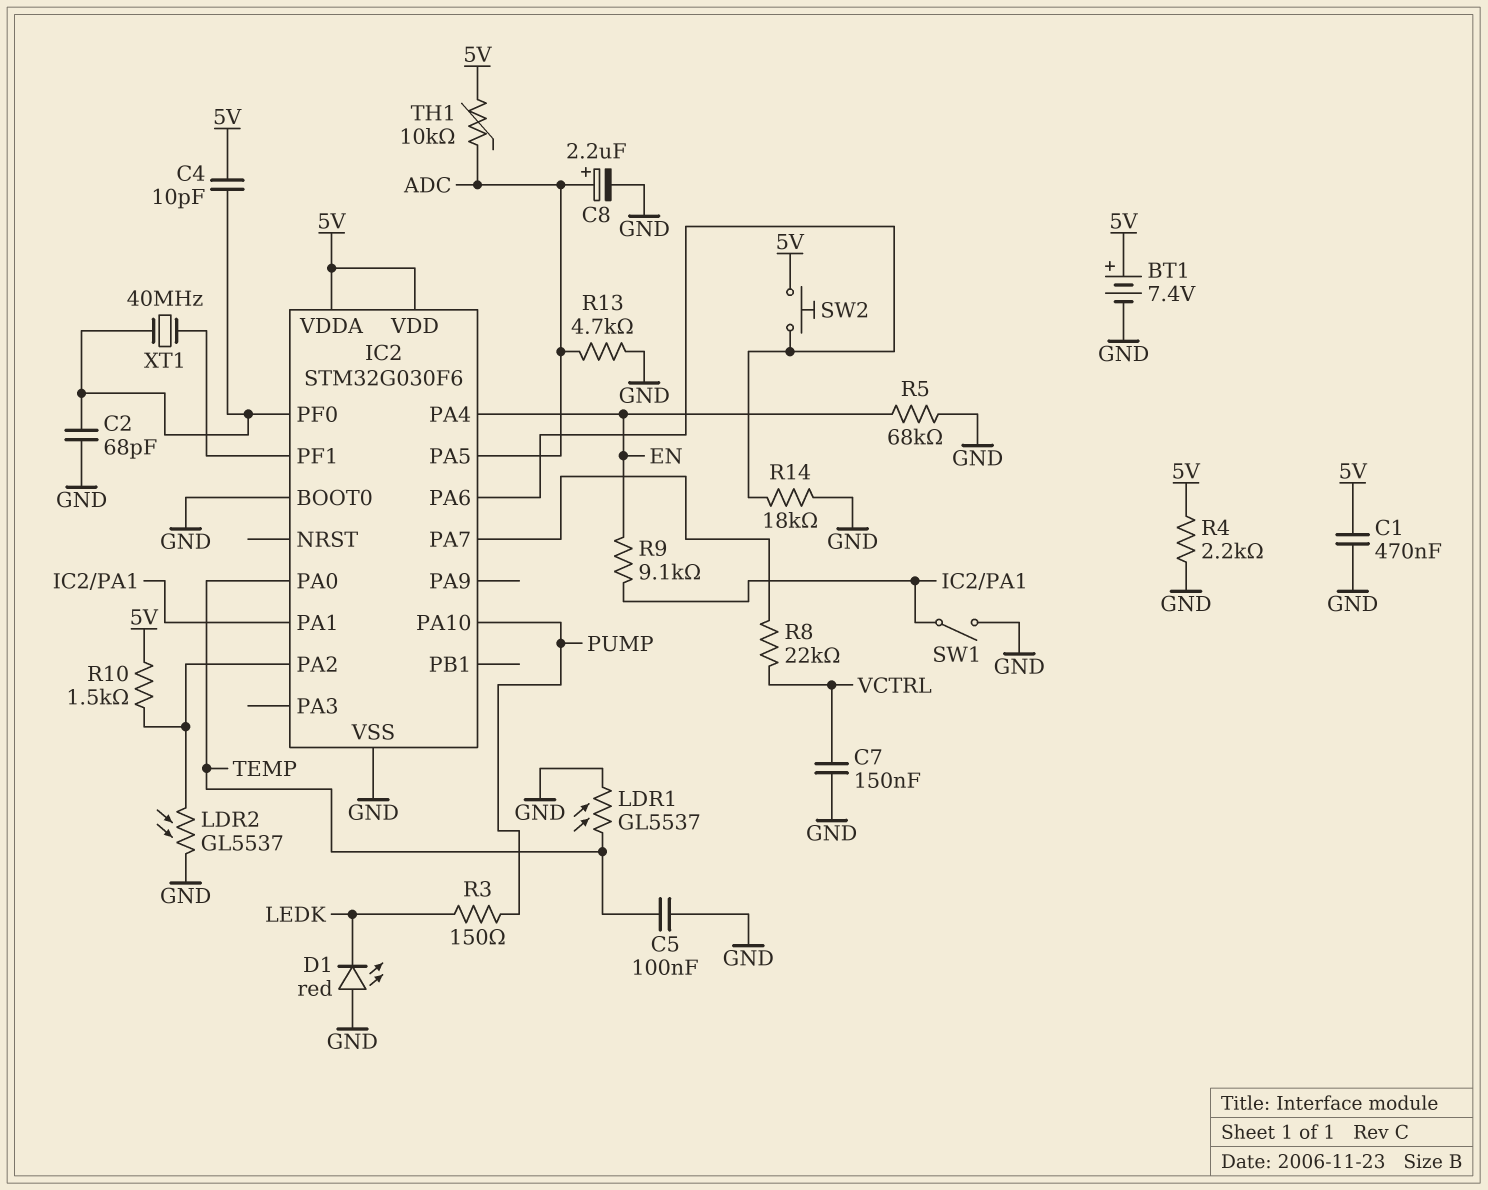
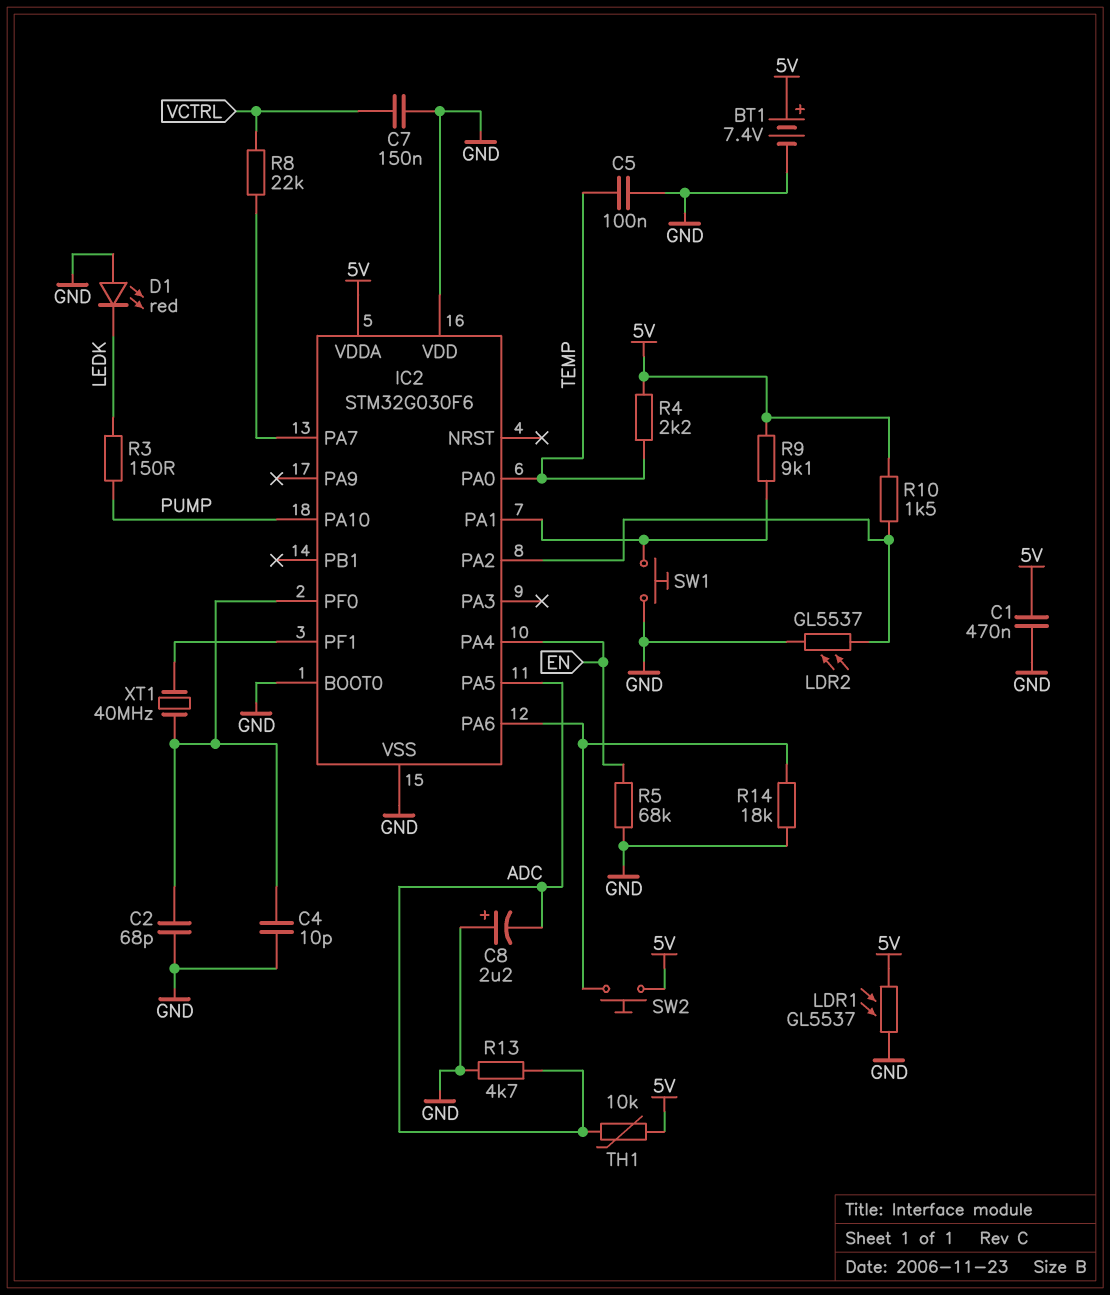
C4: 10pF (5V, IC2/PF0) -> 10pF (GND, IC2/PF0)
C8: 2.2uF (plus ADC, minus GND) -> 2.2uF (plus GND, minus ADC)
IC2 pin VDD: 5V -> GND
LDR1: GL5537 (GND, TEMP) -> GL5537 (5V, GND)
R4: 2.2k (5V, GND) -> 2.2k (5V, TEMP)
R9: 9.1k (EN, IC2/PA1) -> 9.1k (5V, IC2/PA1)
SW1: switch (GND, IC2/PA1) -> button (GND, IC2/PA1)

